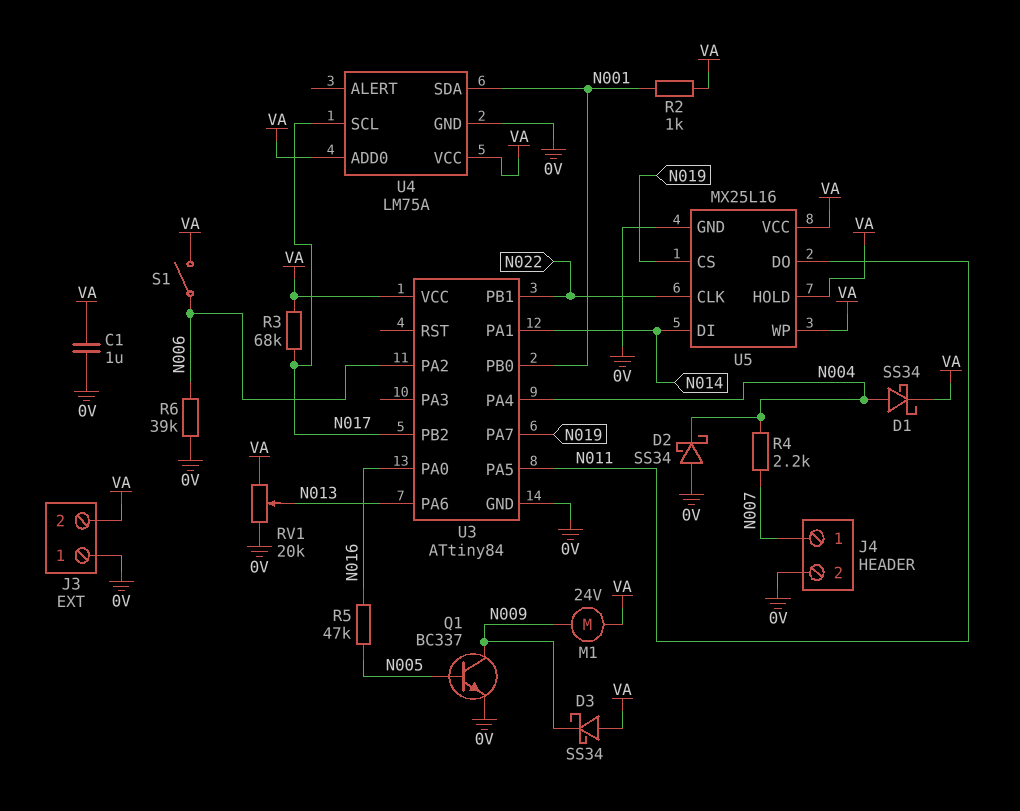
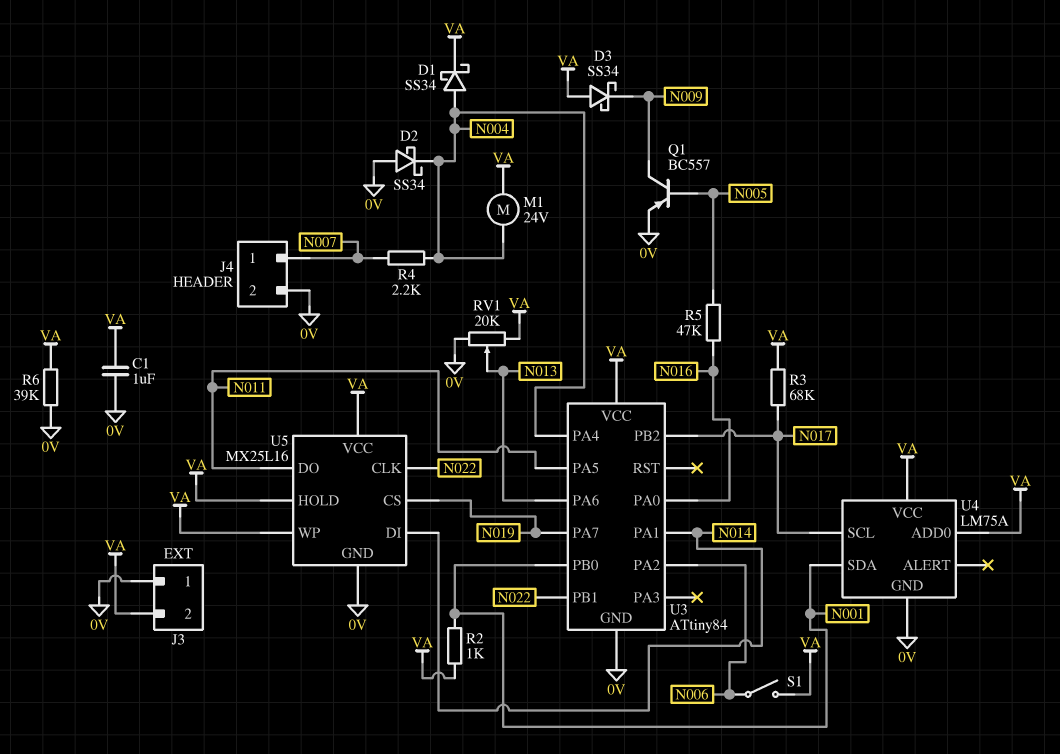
M1: motor 24V (N009, VA) -> motor 24V (N004, VA)
Q1: NPN BC337 (B N005, C N009, E 0V) -> PNP BC557 (B N005, C N009, E 0V)
R6: 39k (0V, N006) -> 39k (0V, VA)

